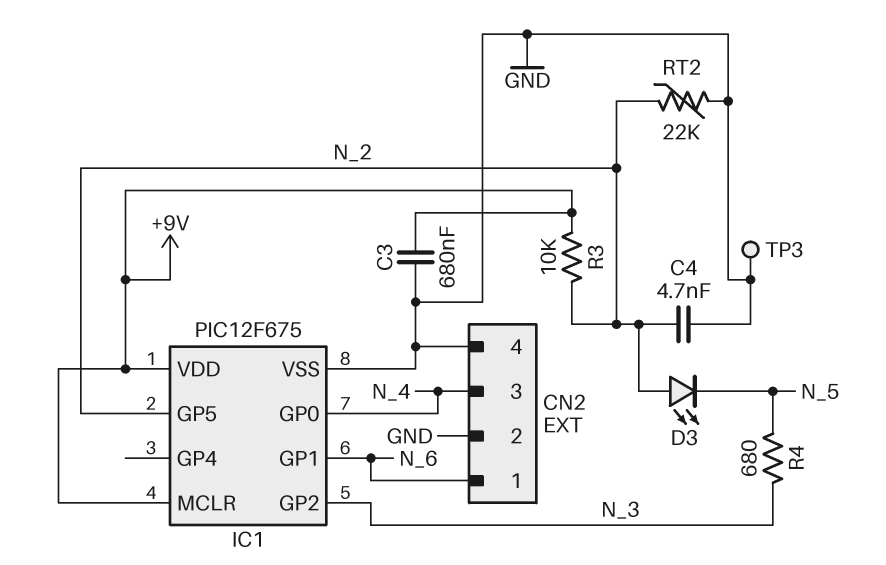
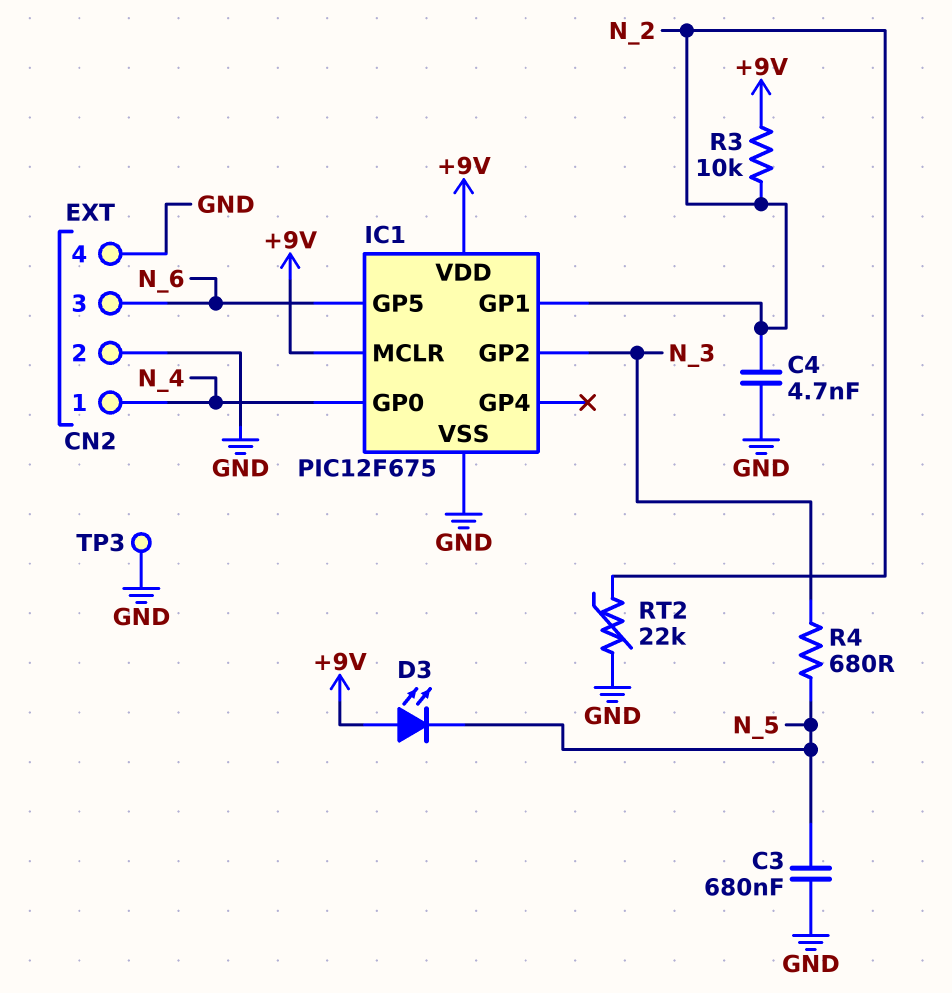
C3: 680nF (+9V, GND) -> 680nF (GND, N_5)
CN2 pin 1: N_6 -> N_4
CN2 pin 3: N_4 -> N_6
D3: LED (A N_2, K N_5) -> LED (A +9V, K N_5)
IC1 pin GP1: N_6 -> N_2
IC1 pin GP5: N_2 -> N_6

